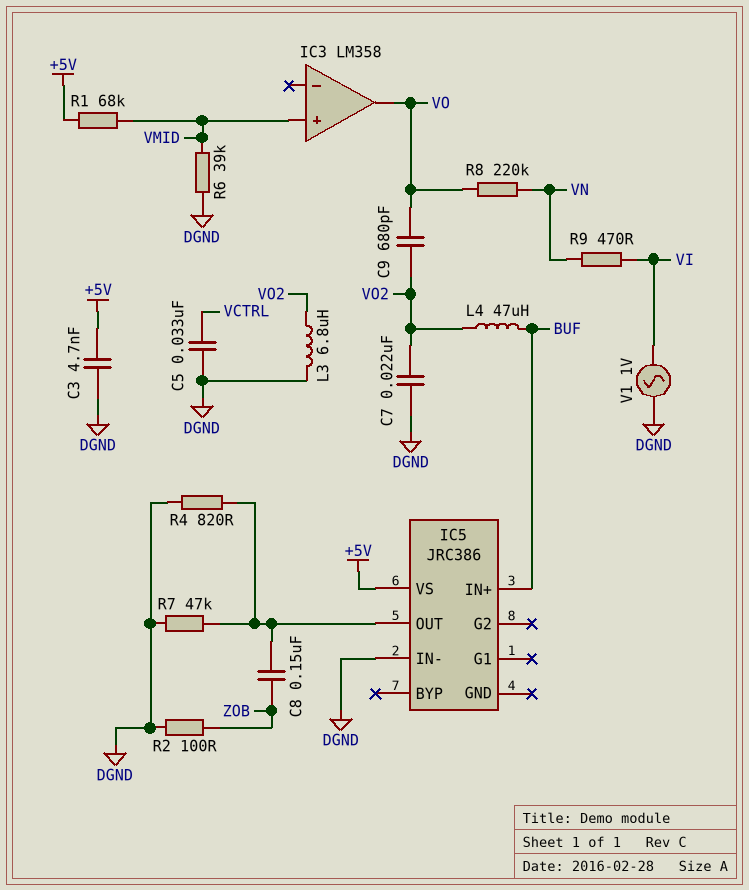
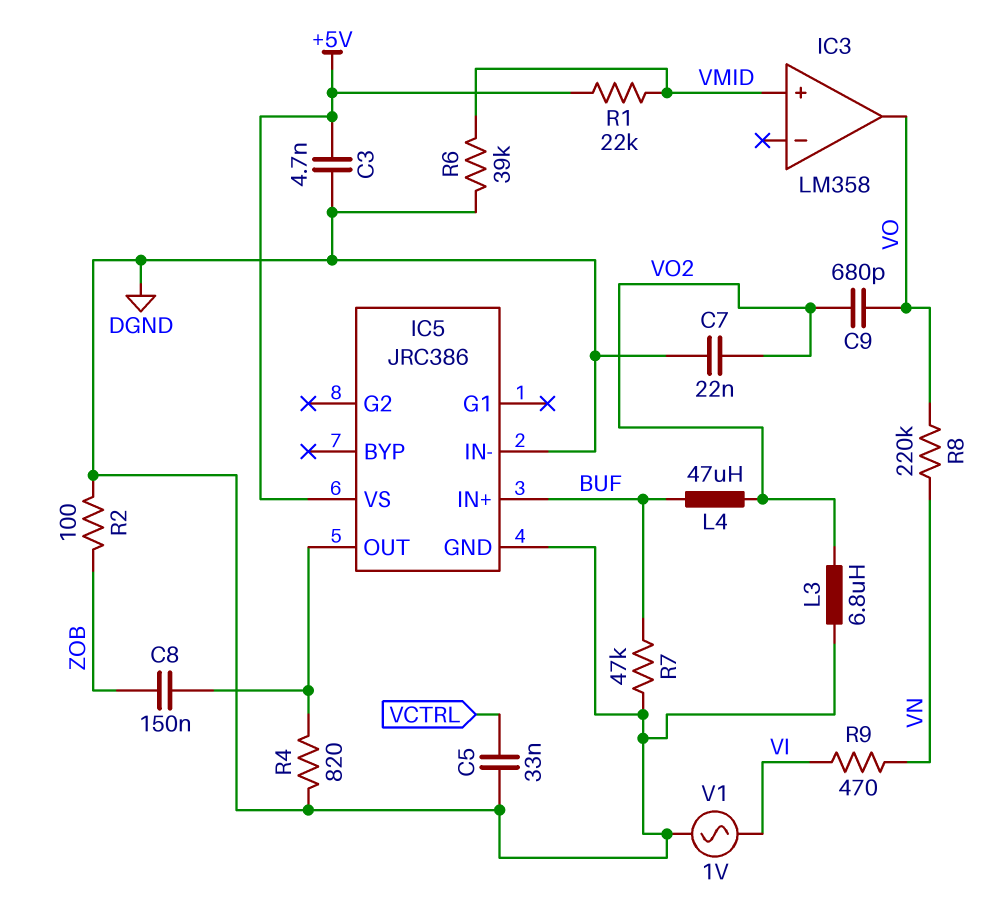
IC5 pin GND: none -> DGND
R1: 68k (+5V, VMID) -> 22k (+5V, VMID)
R7: 47k (DGND, IC5/OUT) -> 47k (BUF, DGND)

